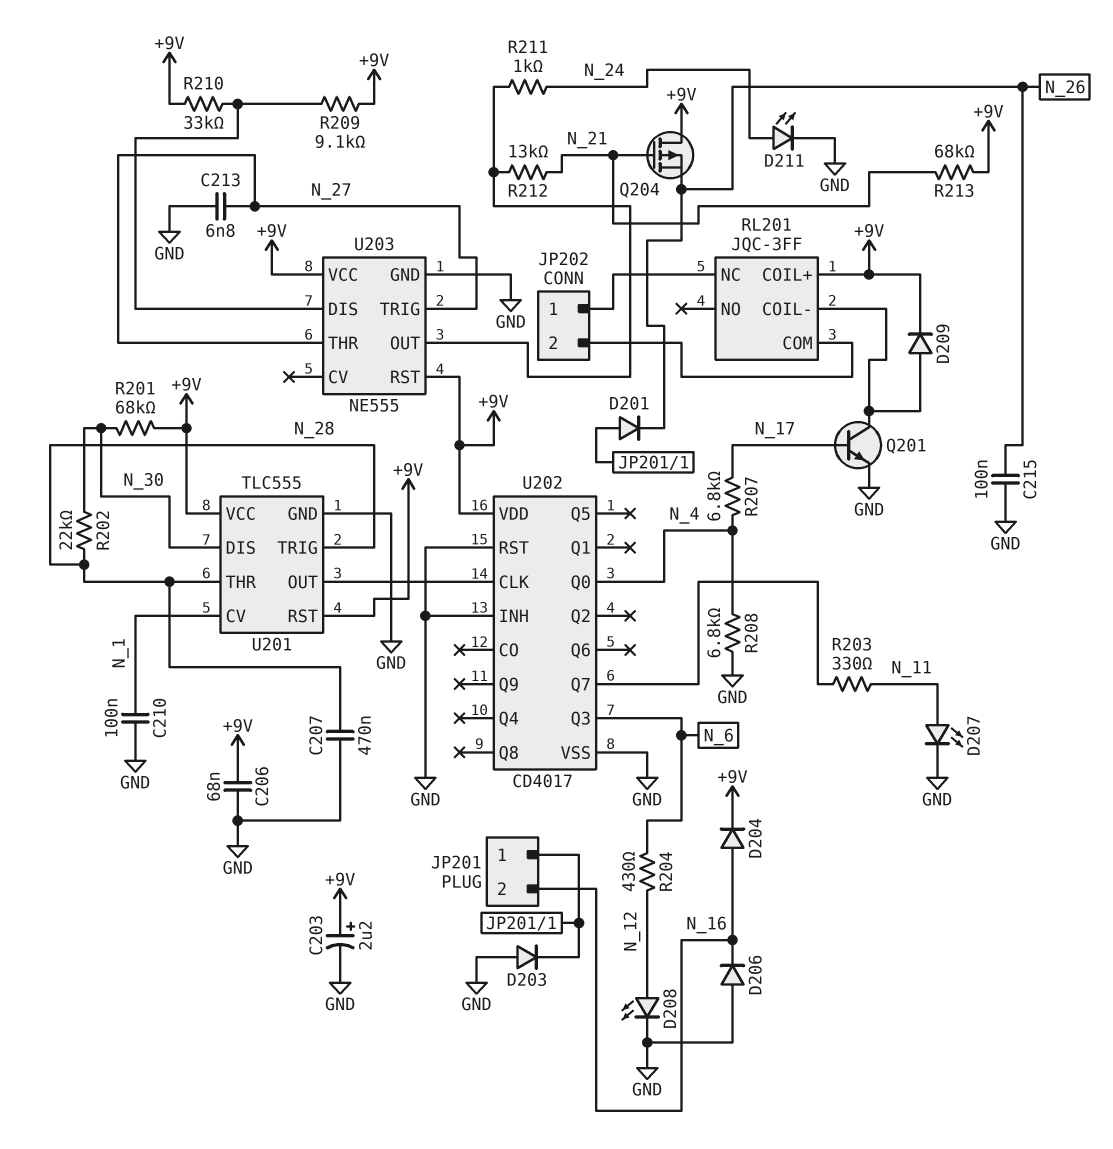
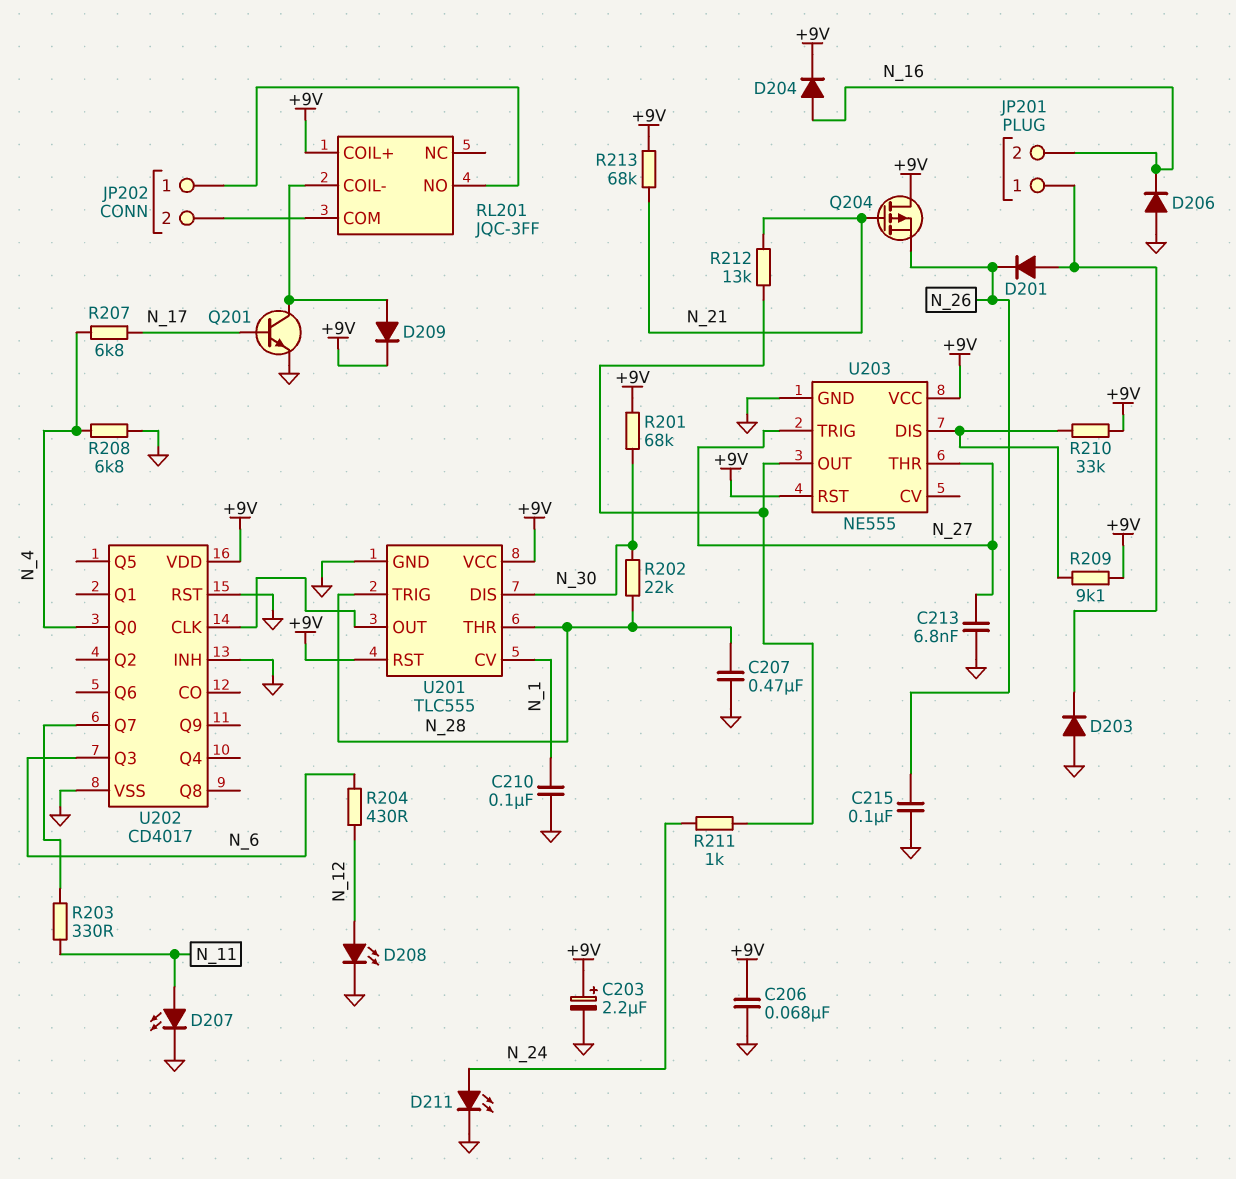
RL201 pin NC: JP202/1 -> none
RL201 pin NO: none -> JP202/1

